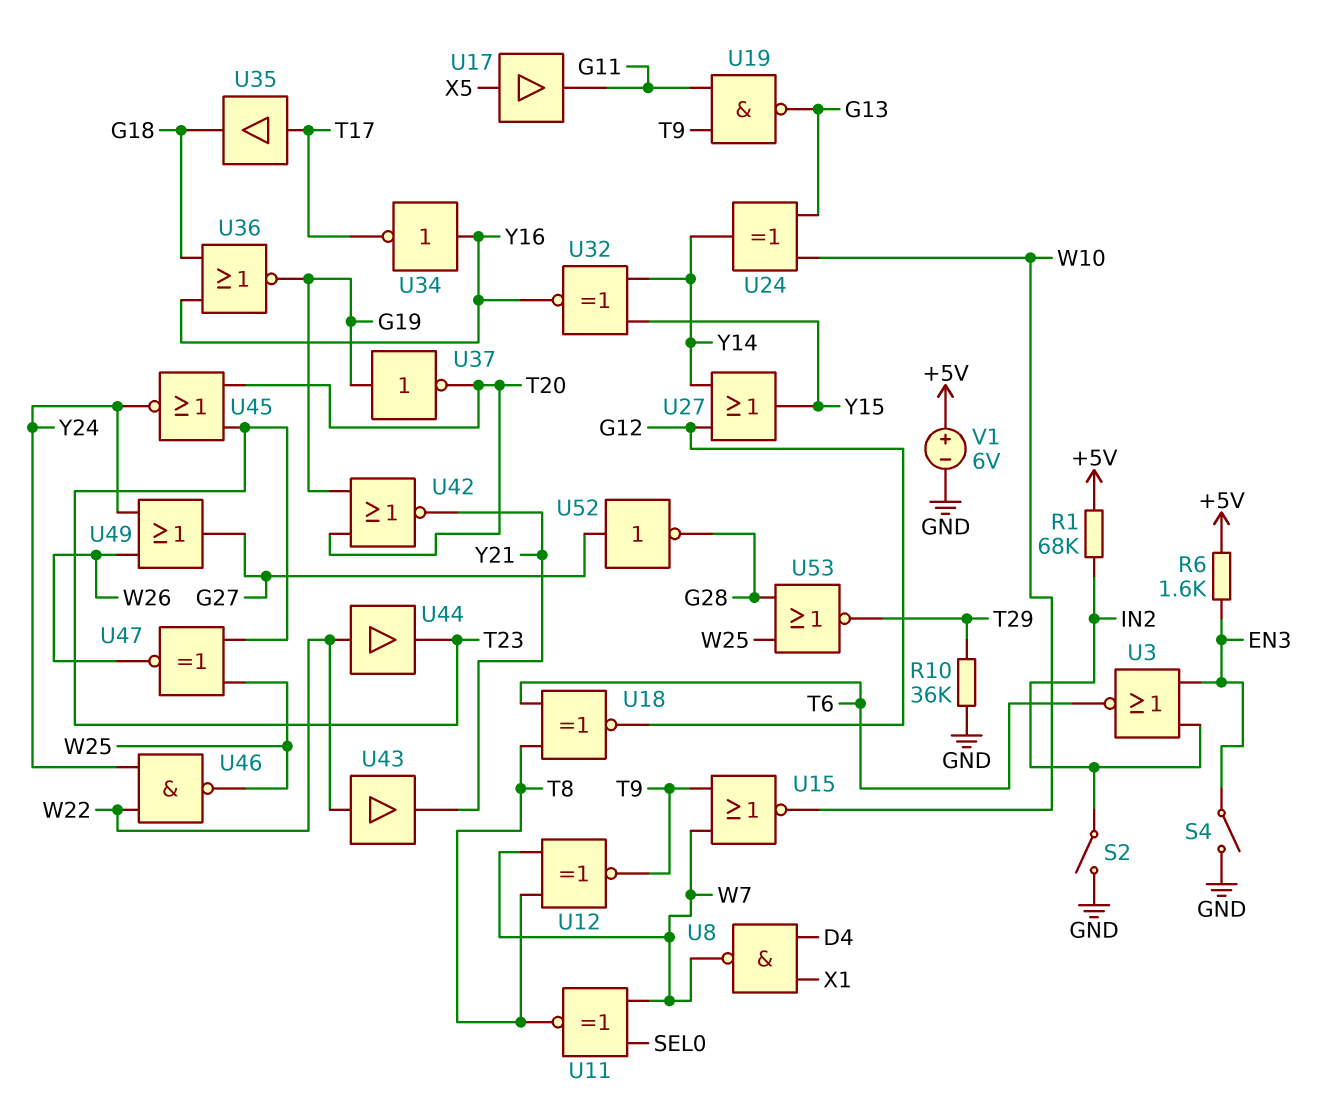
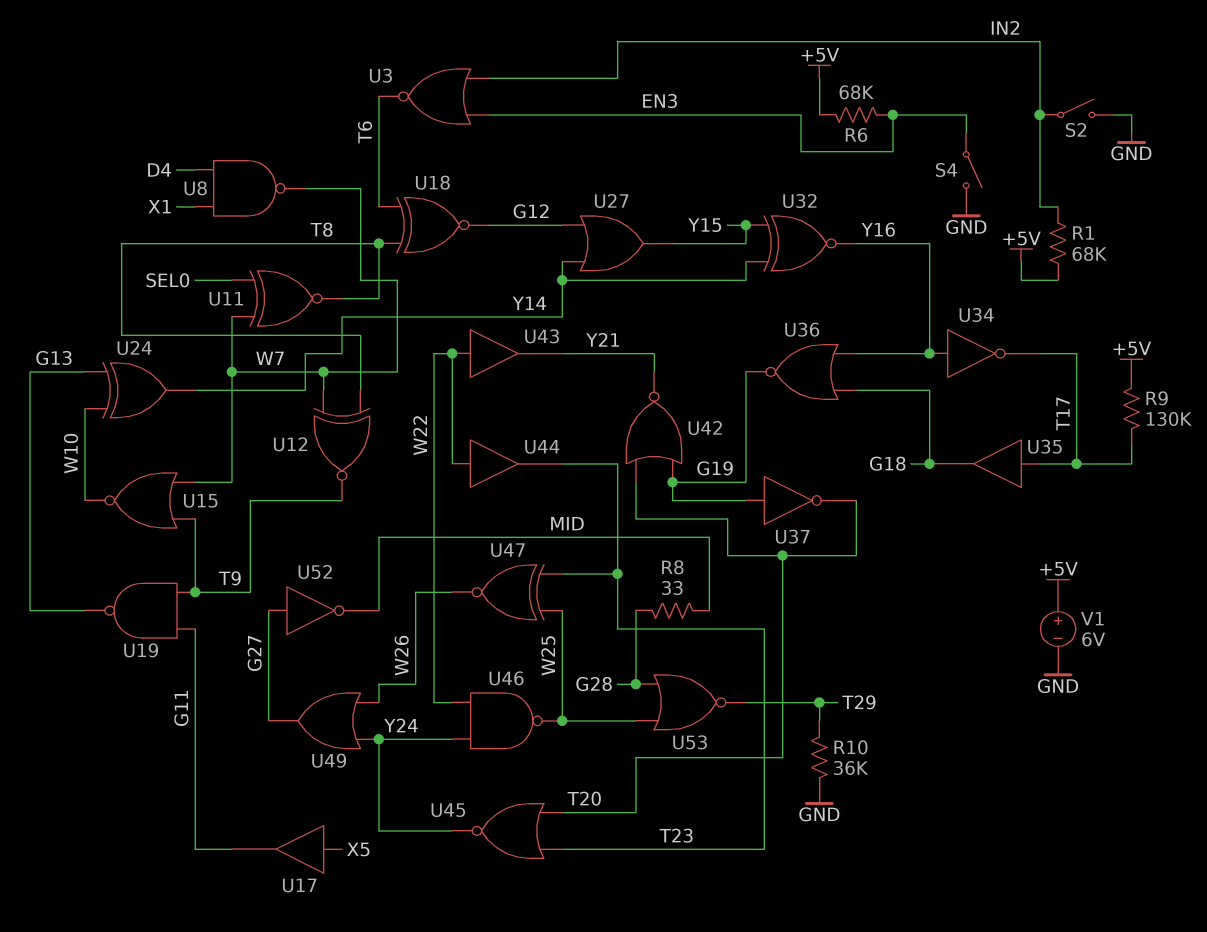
R6: 1.6k (+5V, EN3) -> 68k (+5V, EN3)
R8: none -> 33 (G28, MID)
R9: none -> 130k (+5V, T17)
U52: NOT (in G27, out G28) -> NOT (in G27, out MID)

